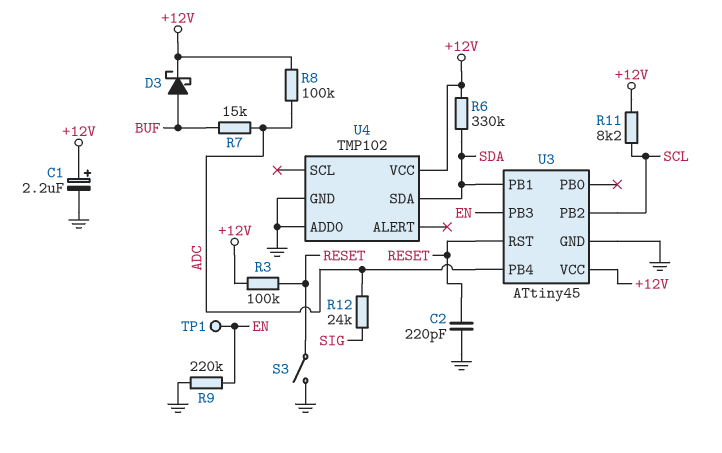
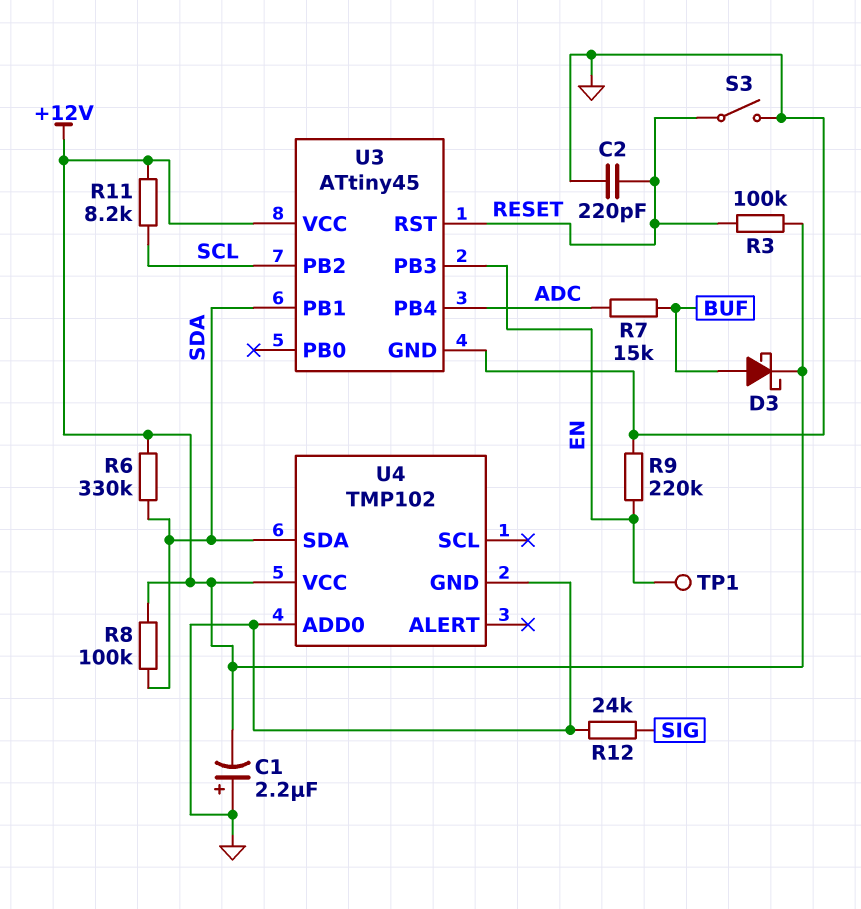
C1: 2.2uF (plus +12V, minus GND) -> 2.2uF (plus GND, minus +12V)
R8: 100k (+12V, ADC) -> 100k (+12V, SDA)
R12: 24k (ADC, SIG) -> 24k (GND, SIG)

